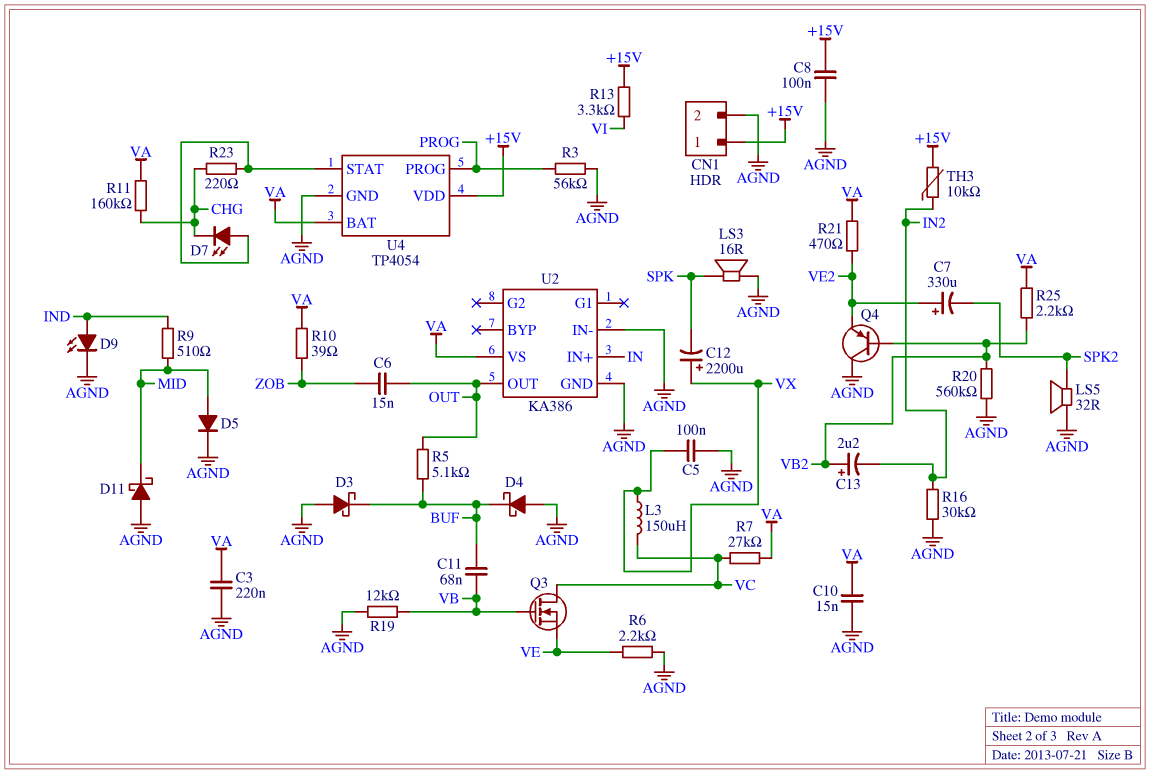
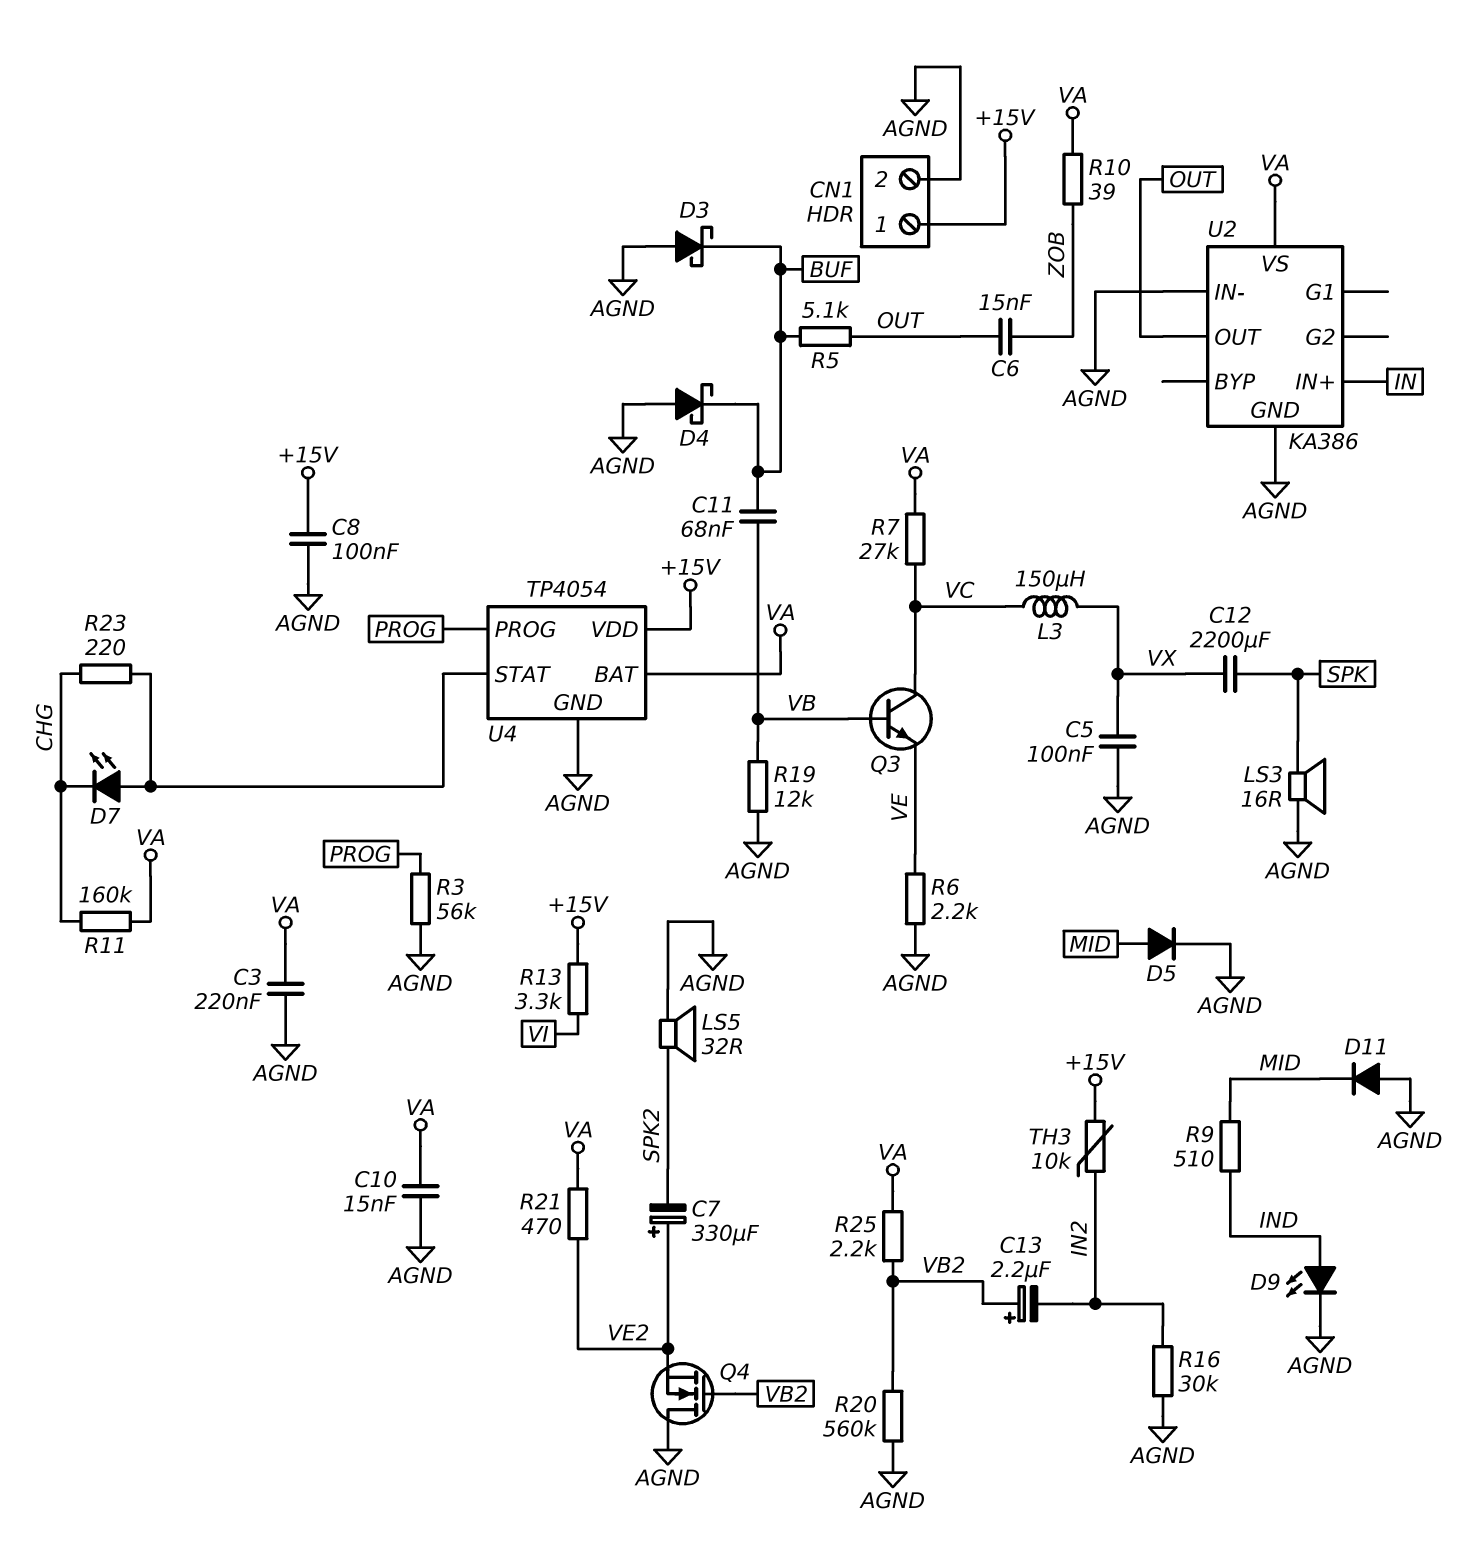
C12: 2200uF (plus VX, minus SPK) -> 2200uF (SPK, VX)
D11: schottky (A AGND, K MID) -> diode (A AGND, K MID)
Q3: NMOS (G VB, D VC, S VE) -> NPN (B VB, C VC, E VE)
Q4: PNP (B VB2, C AGND, E VE2) -> NMOS (G VB2, D AGND, S VE2)

